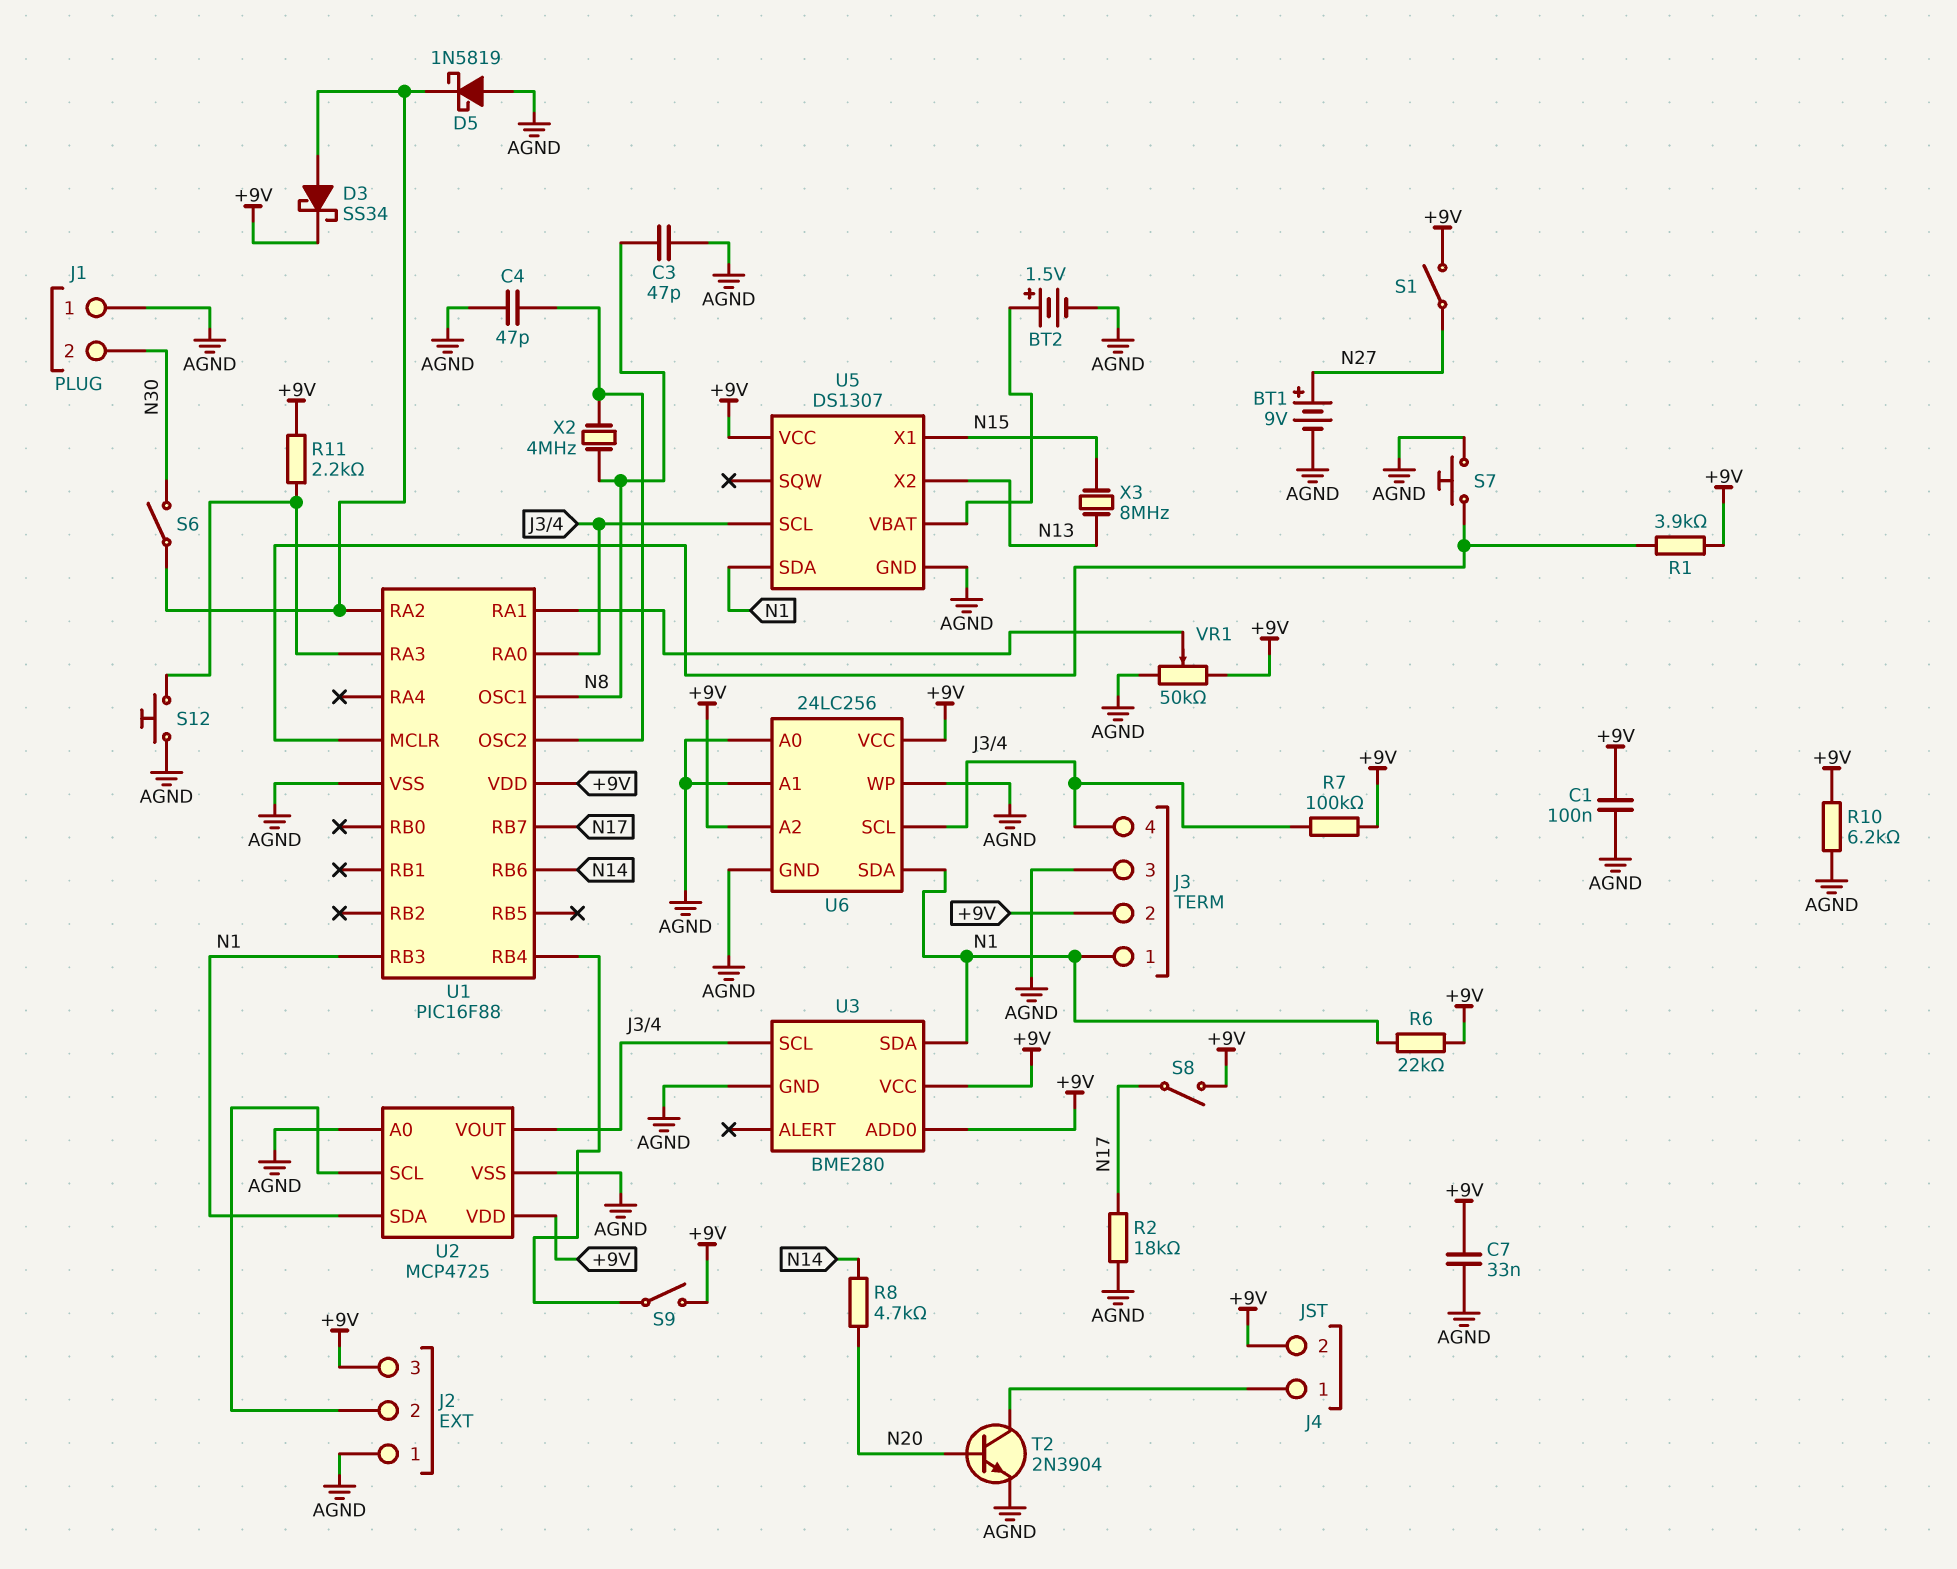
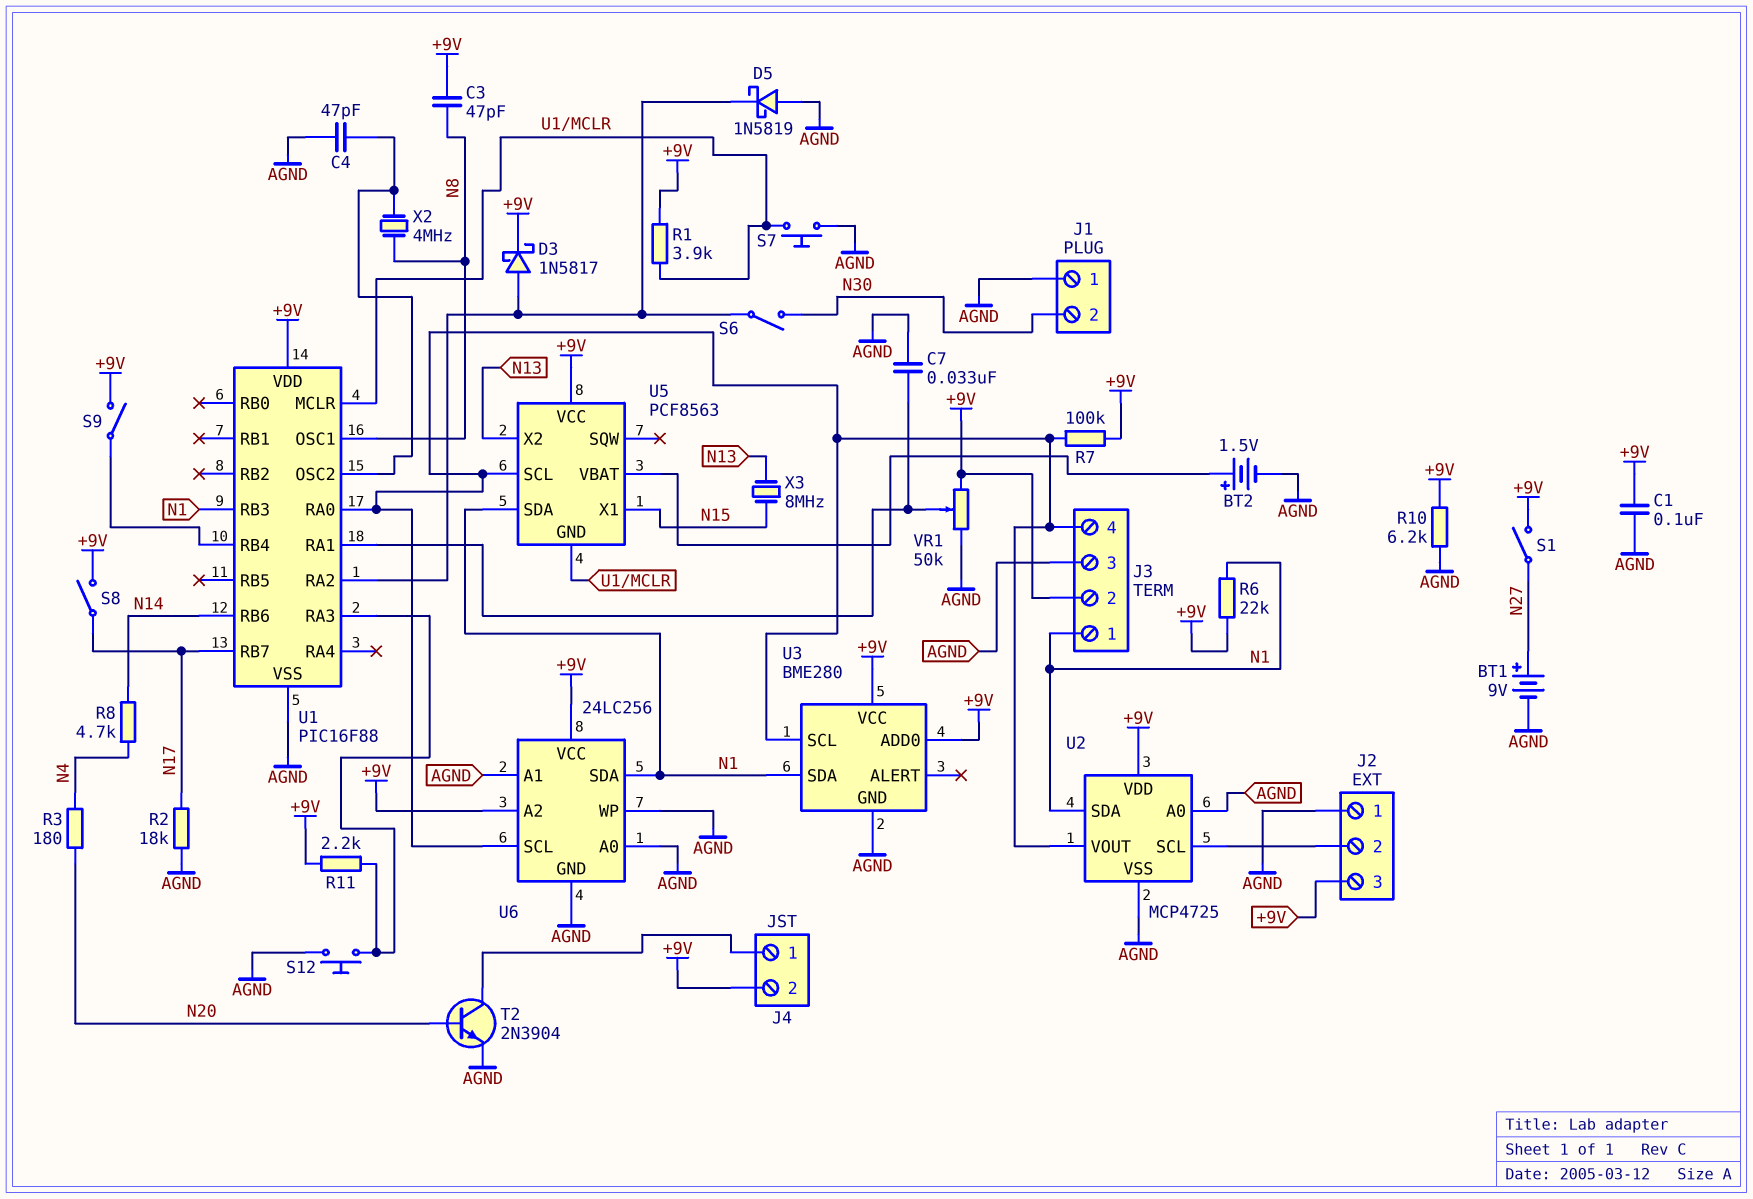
C3: 47pF (AGND, N8) -> 47pF (+9V, N8)
C7: 33nF (+9V, AGND) -> 33nF (AGND, U1/RA1)
D3: schottky SS34 (A U1/RA2, K +9V) -> schottky 1N5817 (A U1/RA2, K +9V)
R3: none -> 180 (N4, N20)
R8: 4.7k (N14, N20) -> 4.7k (N4, N14)
U5: DS1307 -> PCF8563
U5 pin GND: AGND -> U1/MCLR

